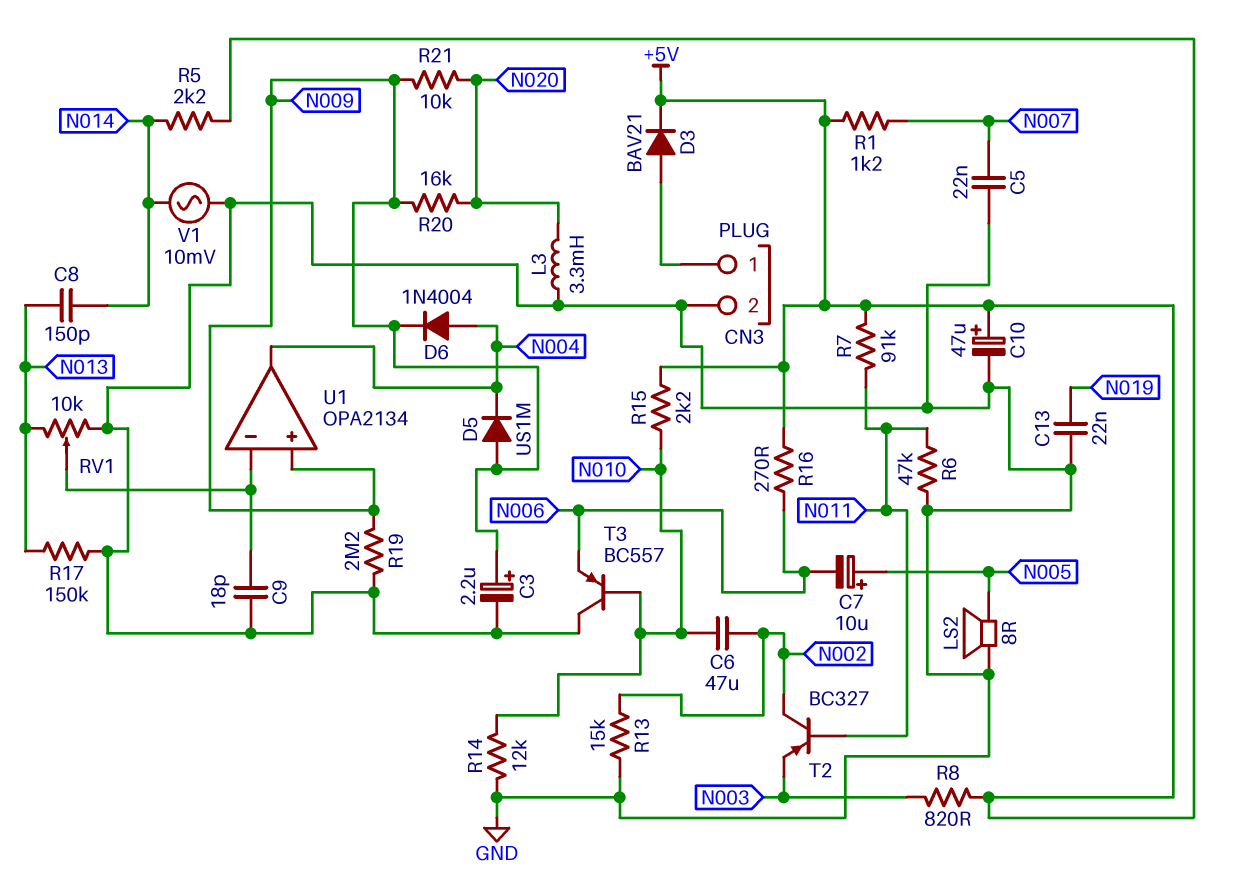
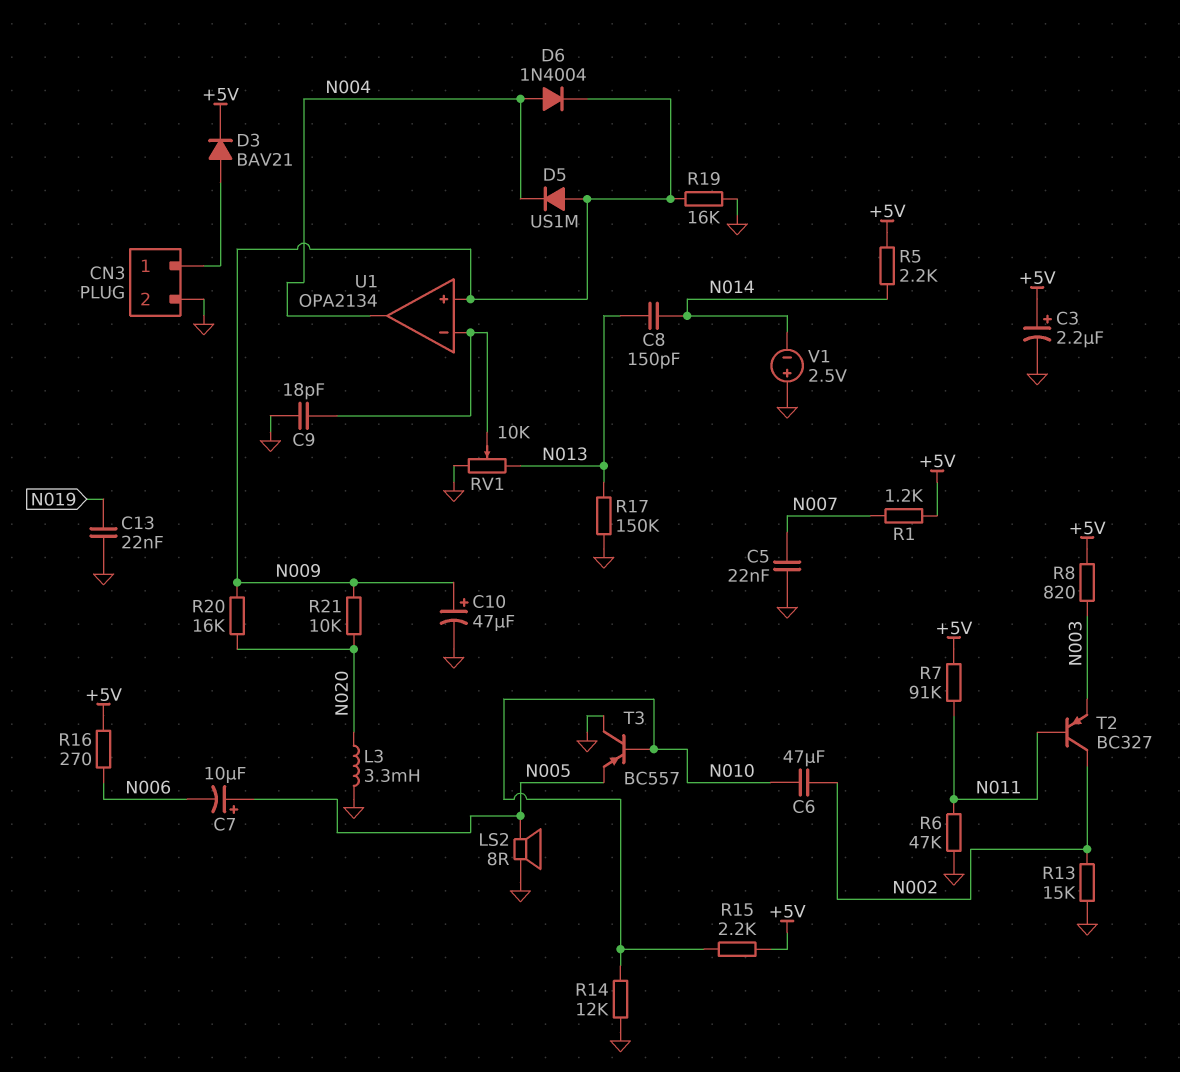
C3: 2.2uF (plus N009, minus GND) -> 2.2uF (plus +5V, minus GND)
C10: 47uF (plus +5V, minus GND) -> 47uF (plus N009, minus GND)
R19: 2.2M (GND, N009) -> 16k (GND, N009)
T3: PNP BC557 (B N010, C GND, E N006) -> PNP BC557 (B N010, C GND, E N005)
V1: AC 10mV (GND, N014) -> 2.5V (plus GND, minus N014)

